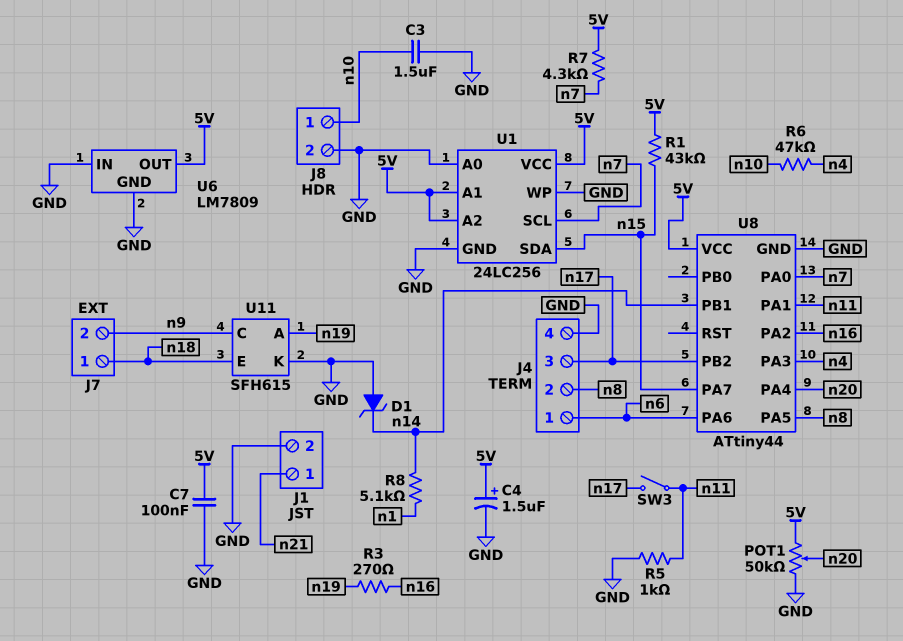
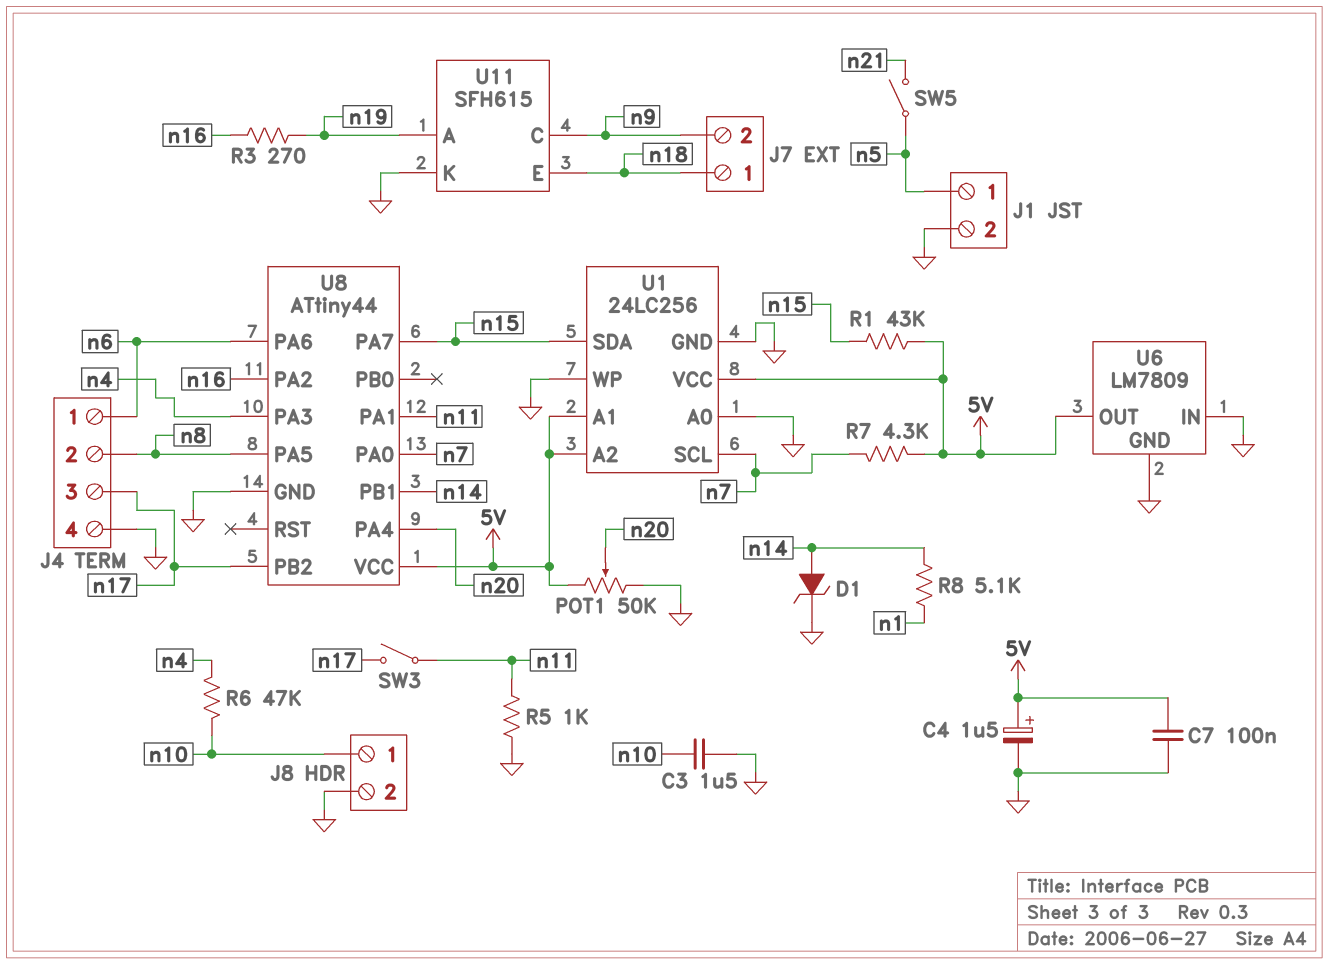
D1: zener (A GND, K n14) -> zener (A n14, K GND)
J1 pin 1: n21 -> n5
SW5: none -> switch (n5, n21)

